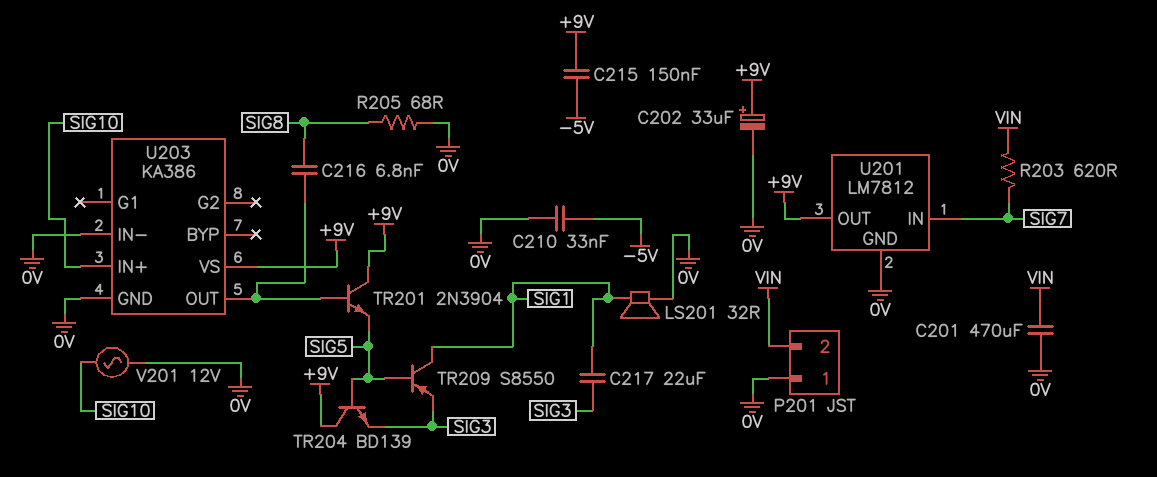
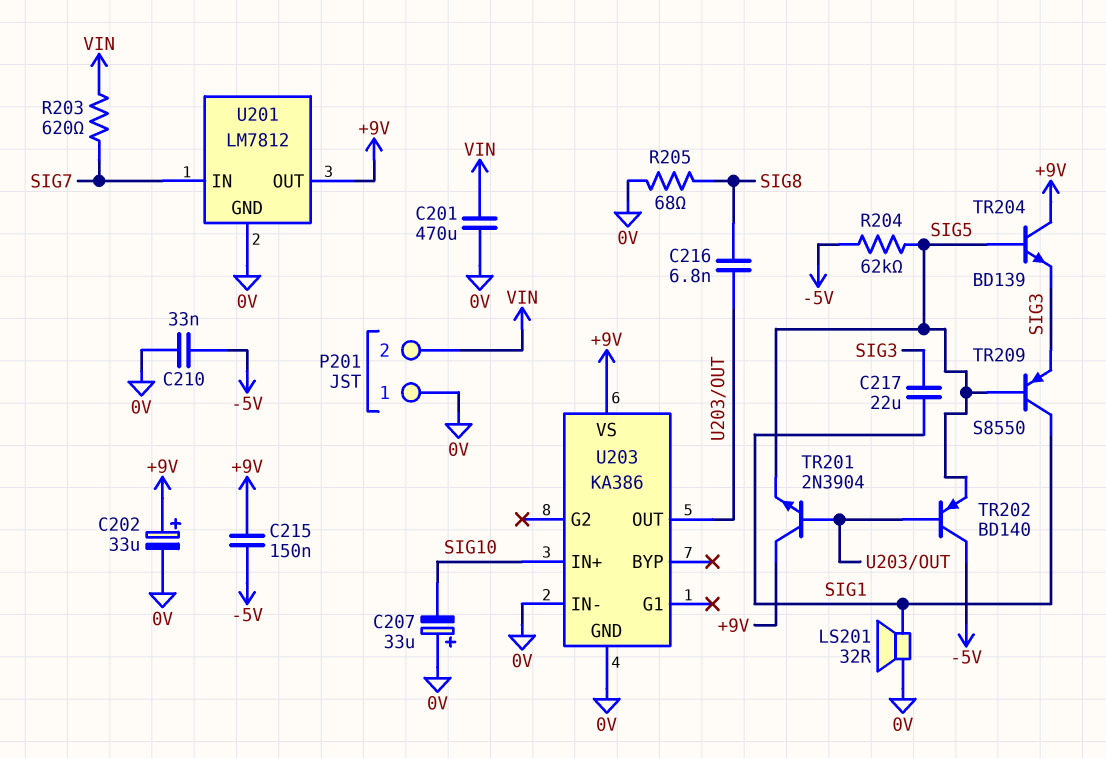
C207: none -> 33uF (plus 0V, minus SIG10)
R204: none -> 62k (-5V, SIG5)
TR202: none -> PNP BD140 (B U203/OUT, C -5V, E SIG5)
V201: AC 12V (0V, SIG10) -> none

